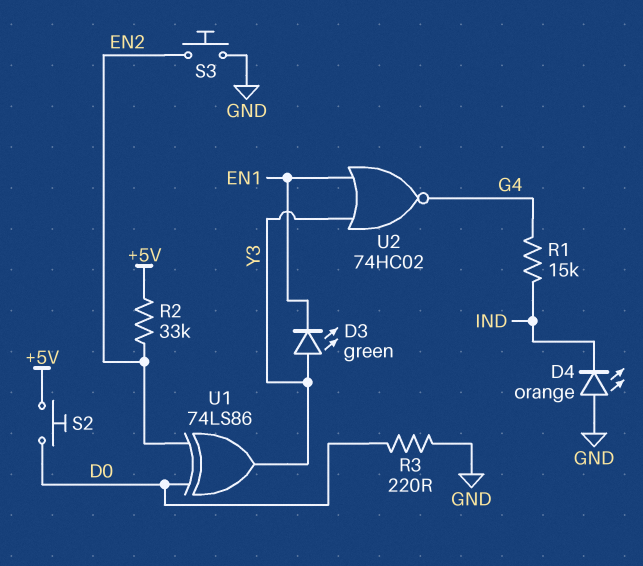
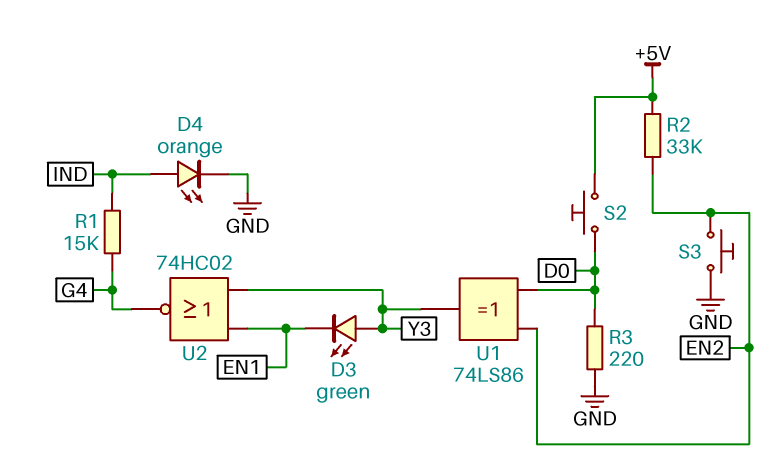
D4: LED orange (A GND, K IND) -> LED orange (A IND, K GND)

